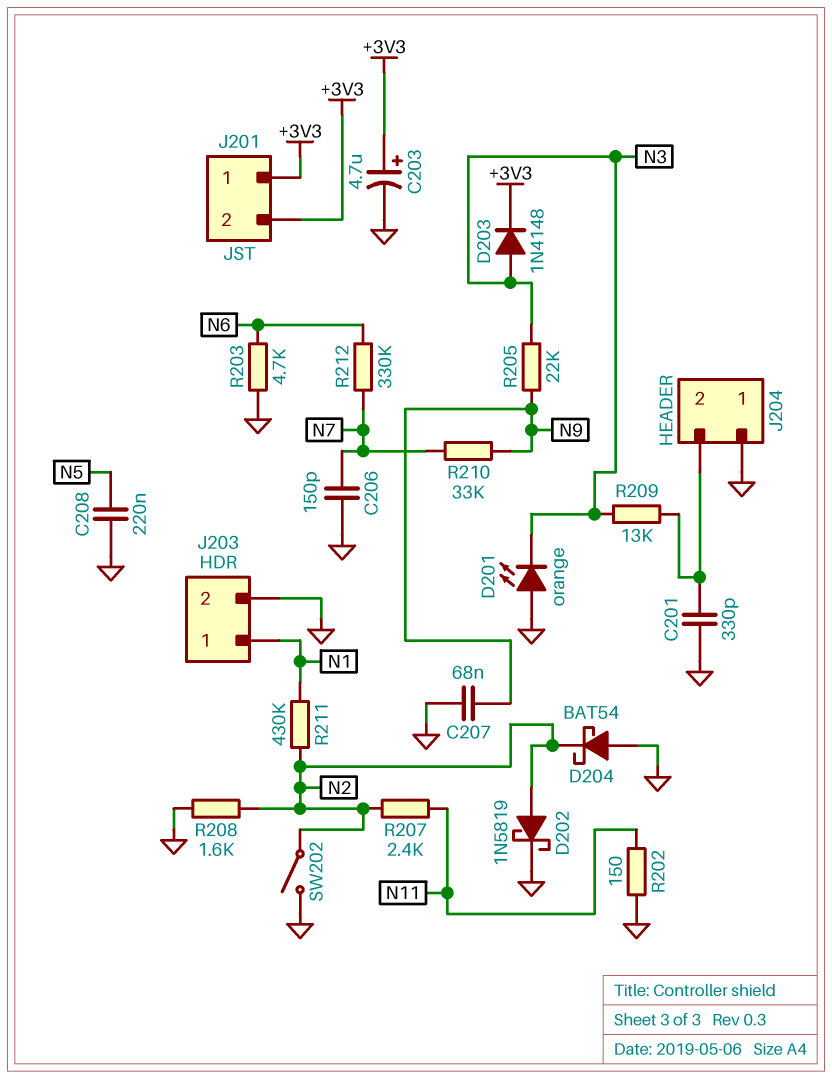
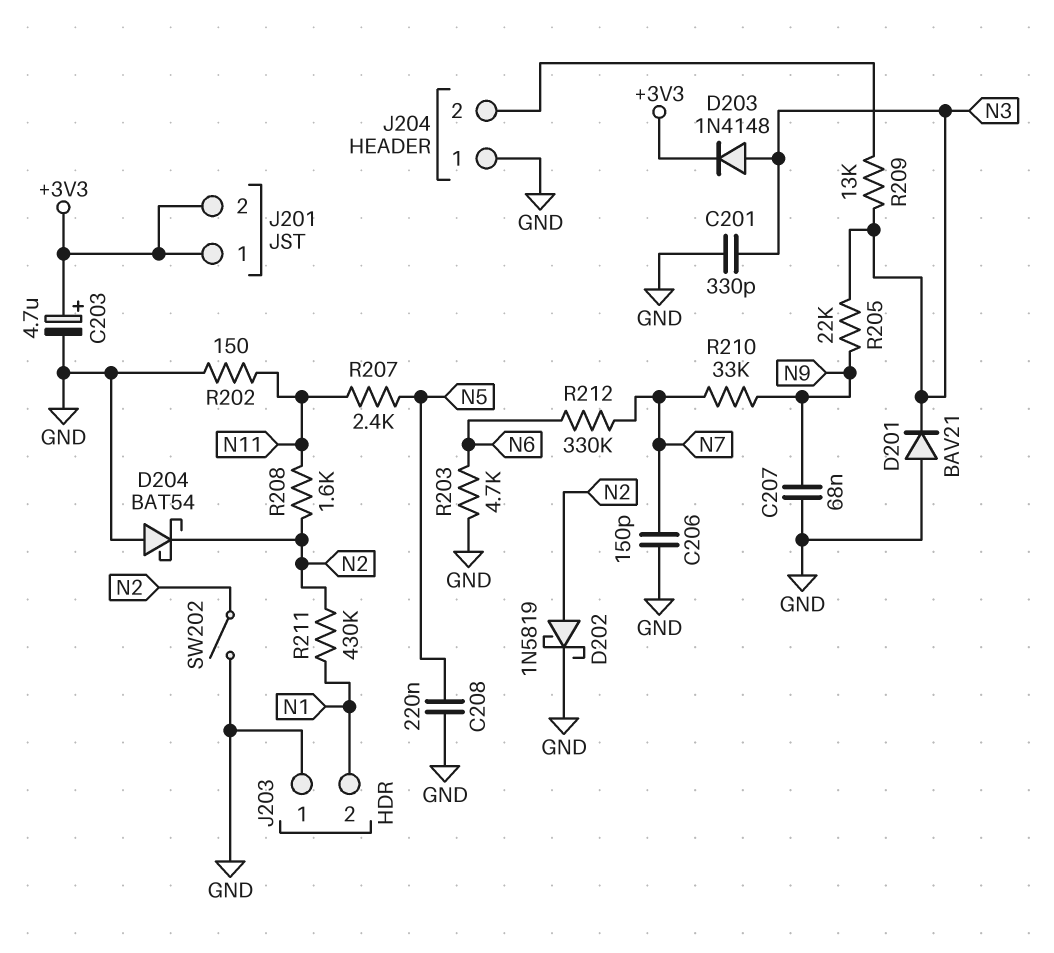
C201: 330pF (GND, J204/2) -> 330pF (GND, N3)
D201: LED orange (A GND, K N3) -> diode BAV21 (A GND, K N3)
J203 pin 1: N1 -> GND
J203 pin 2: GND -> N1
R207: 2.4k (N2, N11) -> 2.4k (N5, N11)
R208: 1.6k (GND, N2) -> 1.6k (N2, N11)

